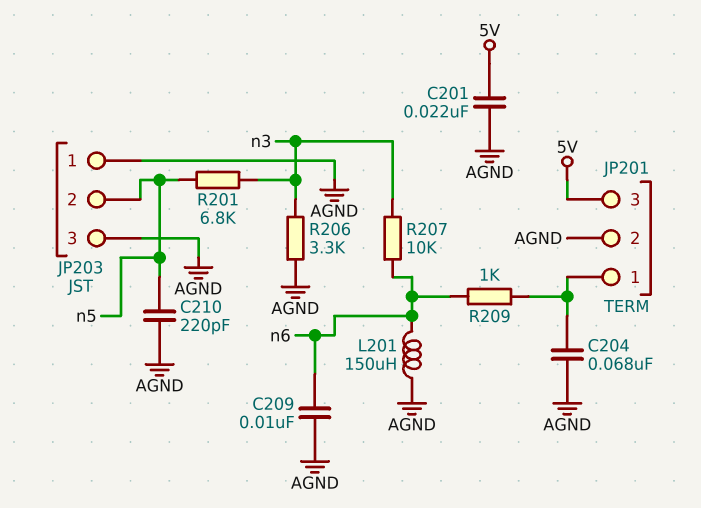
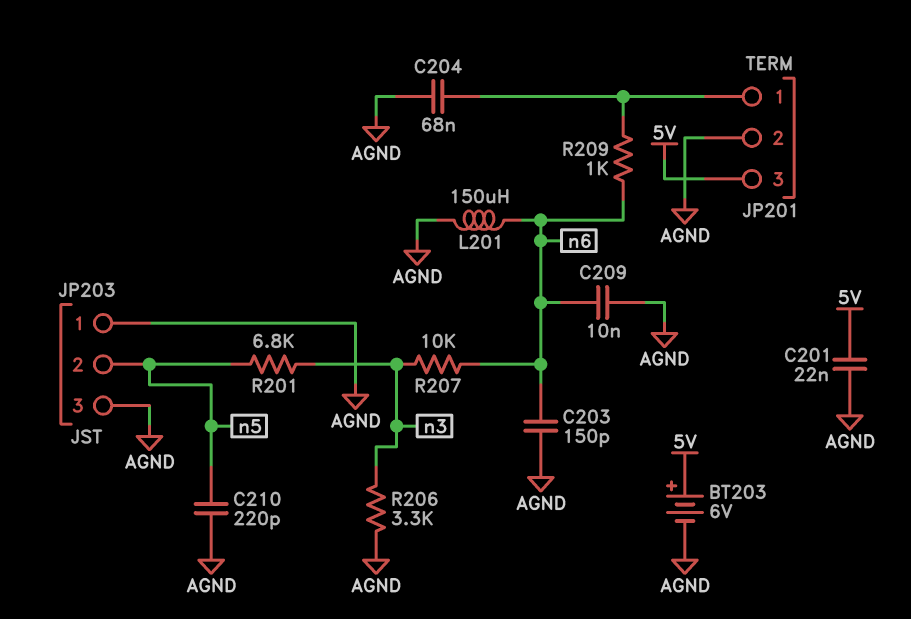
BT203: none -> 6V (plus 5V, minus AGND)
C203: none -> 150pF (AGND, n6)

